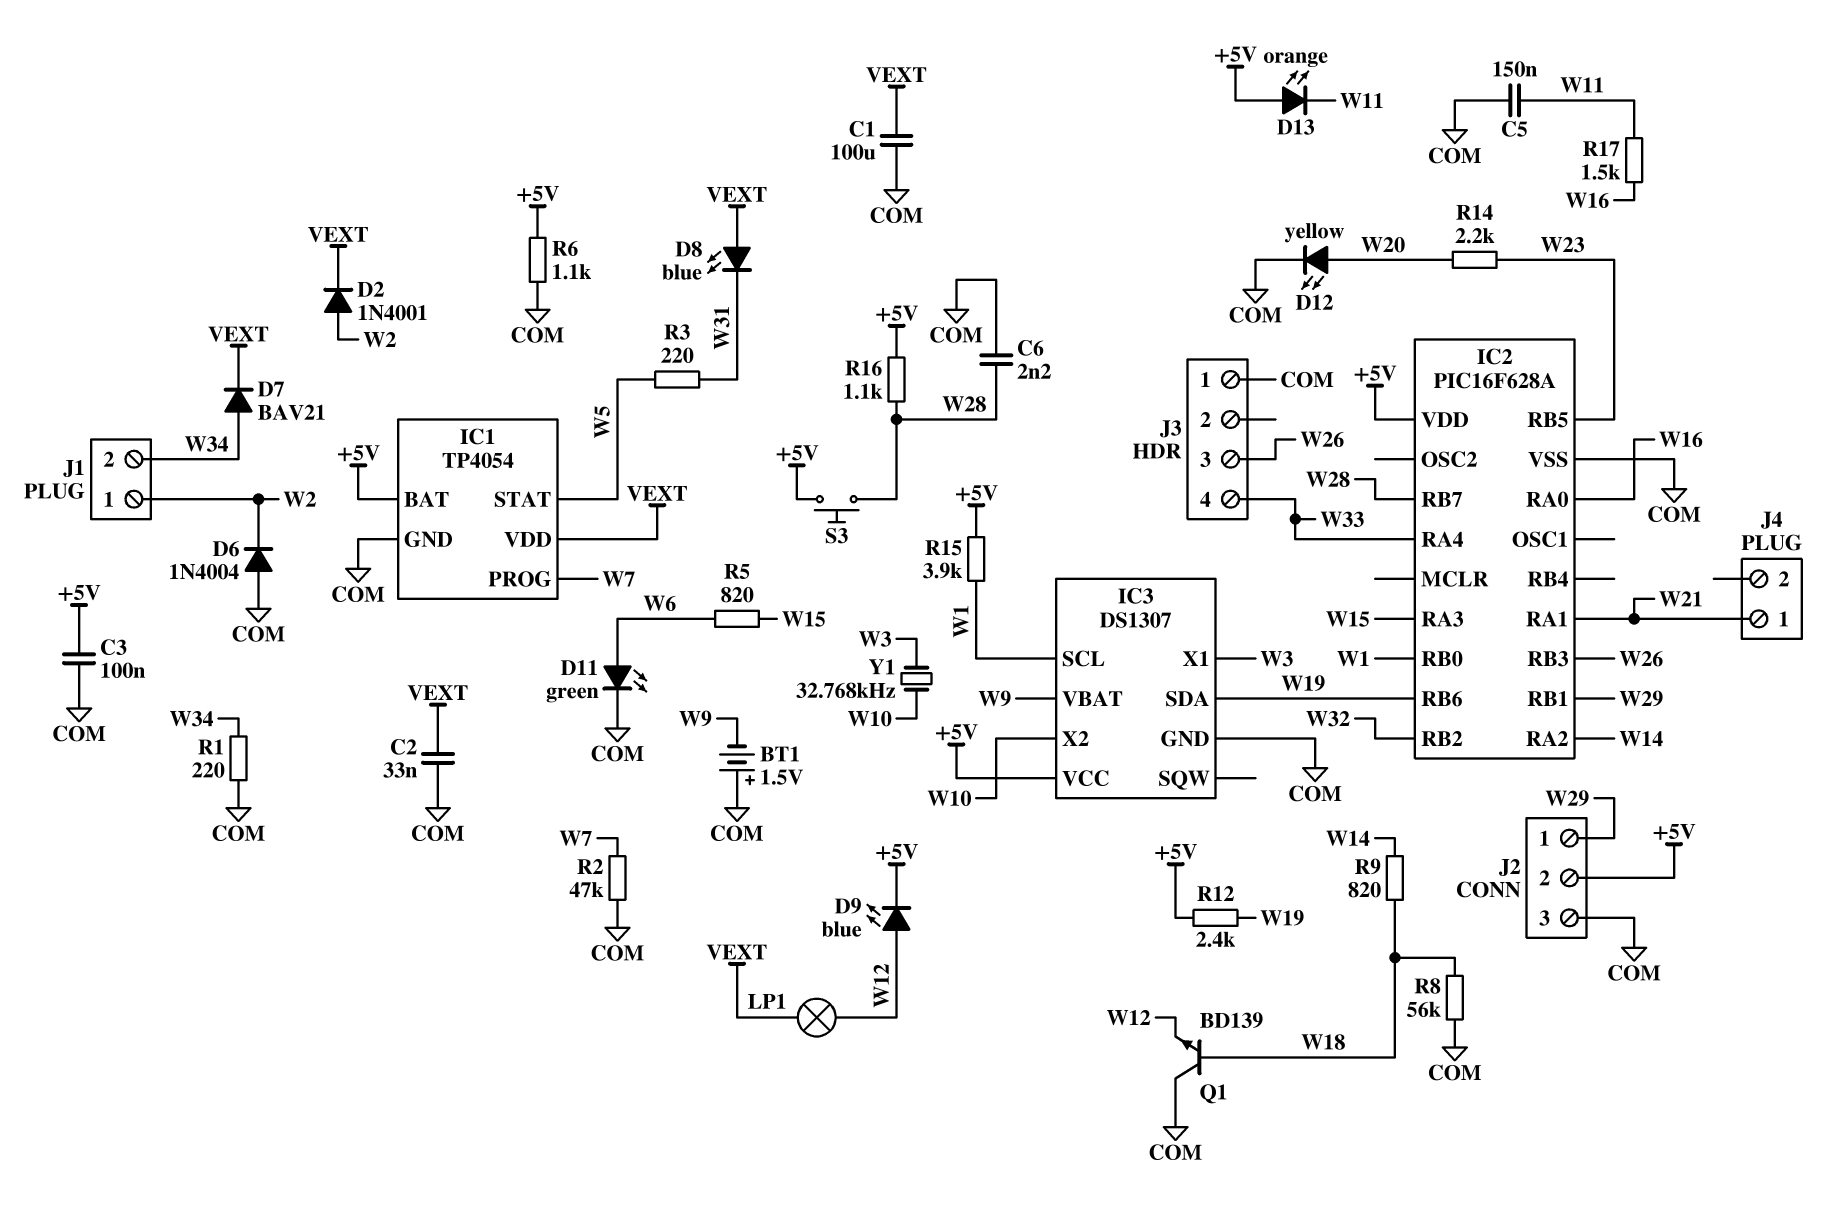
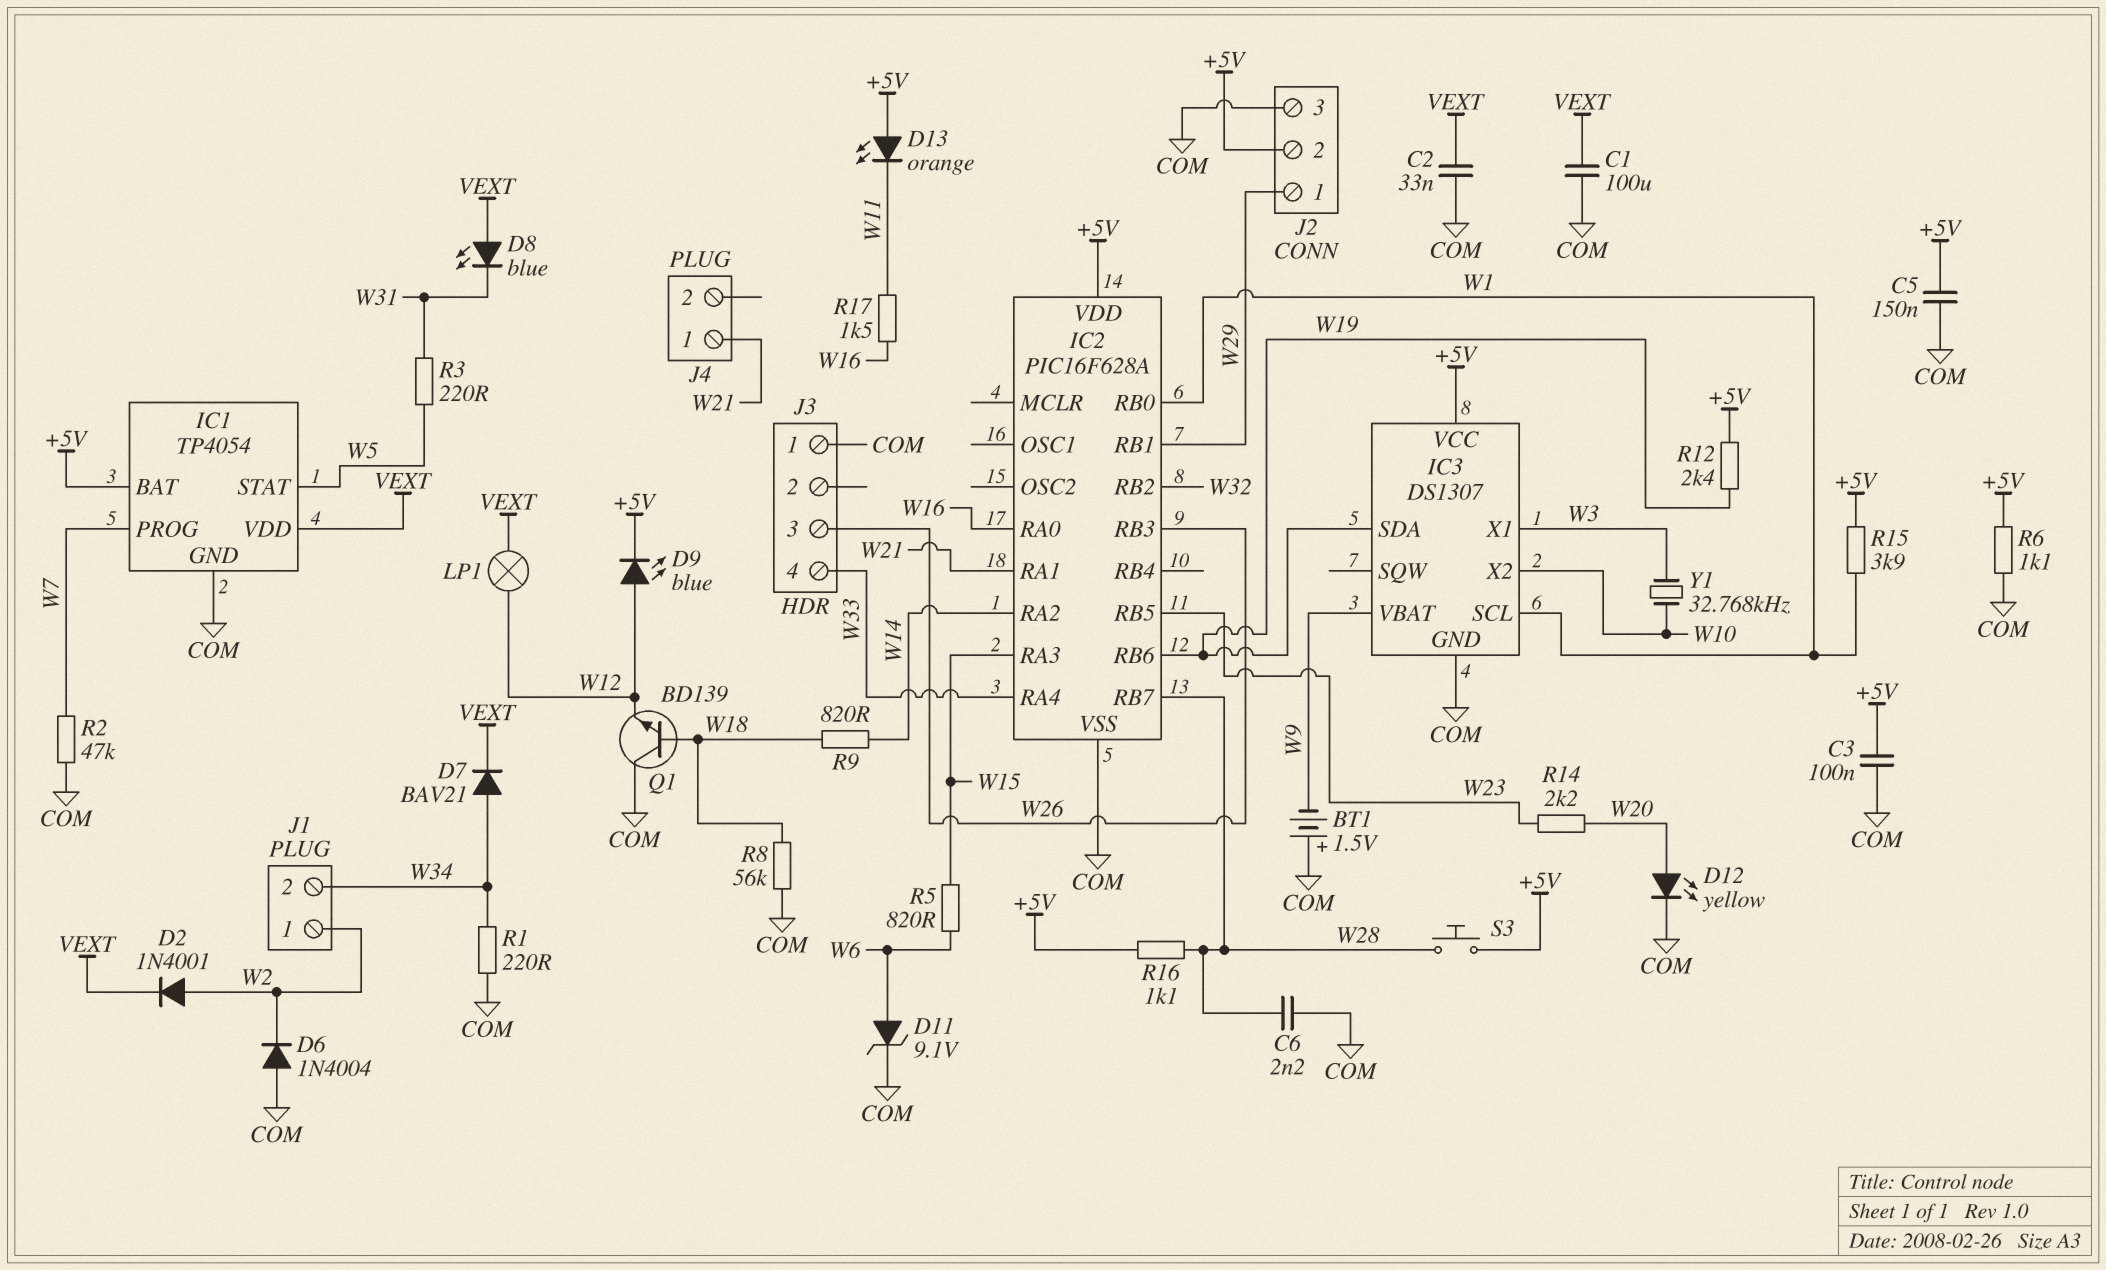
C5: 150nF (COM, W11) -> 150nF (+5V, COM)
D11: LED green (A W6, K COM) -> zener 9.1V (A W6, K COM)

